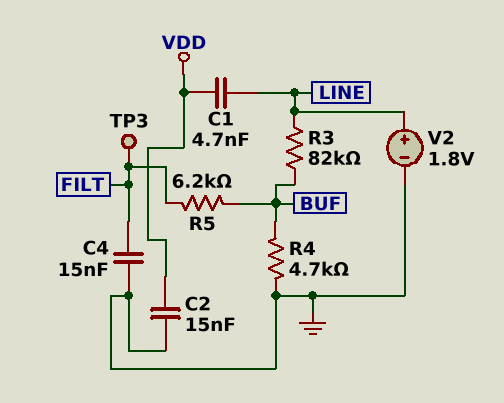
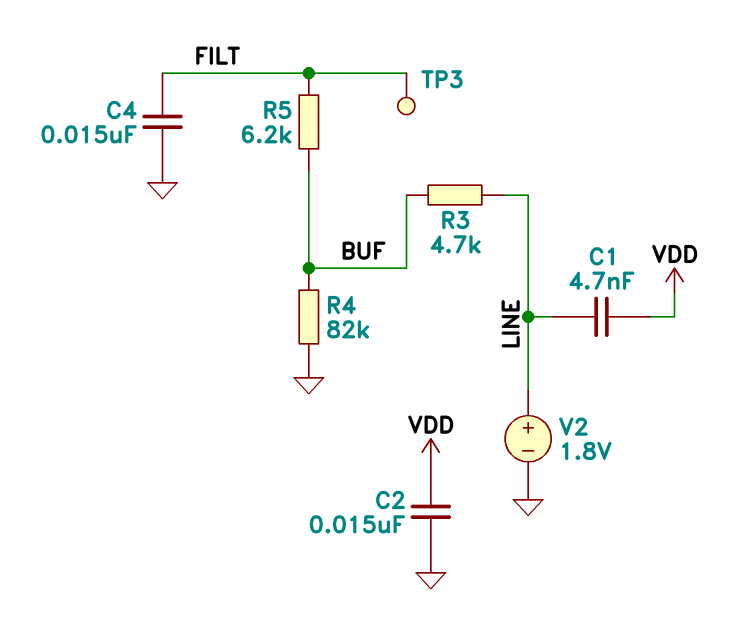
R3: 82k (BUF, LINE) -> 4.7k (BUF, LINE)
R4: 4.7k (BUF, GND) -> 82k (BUF, GND)

